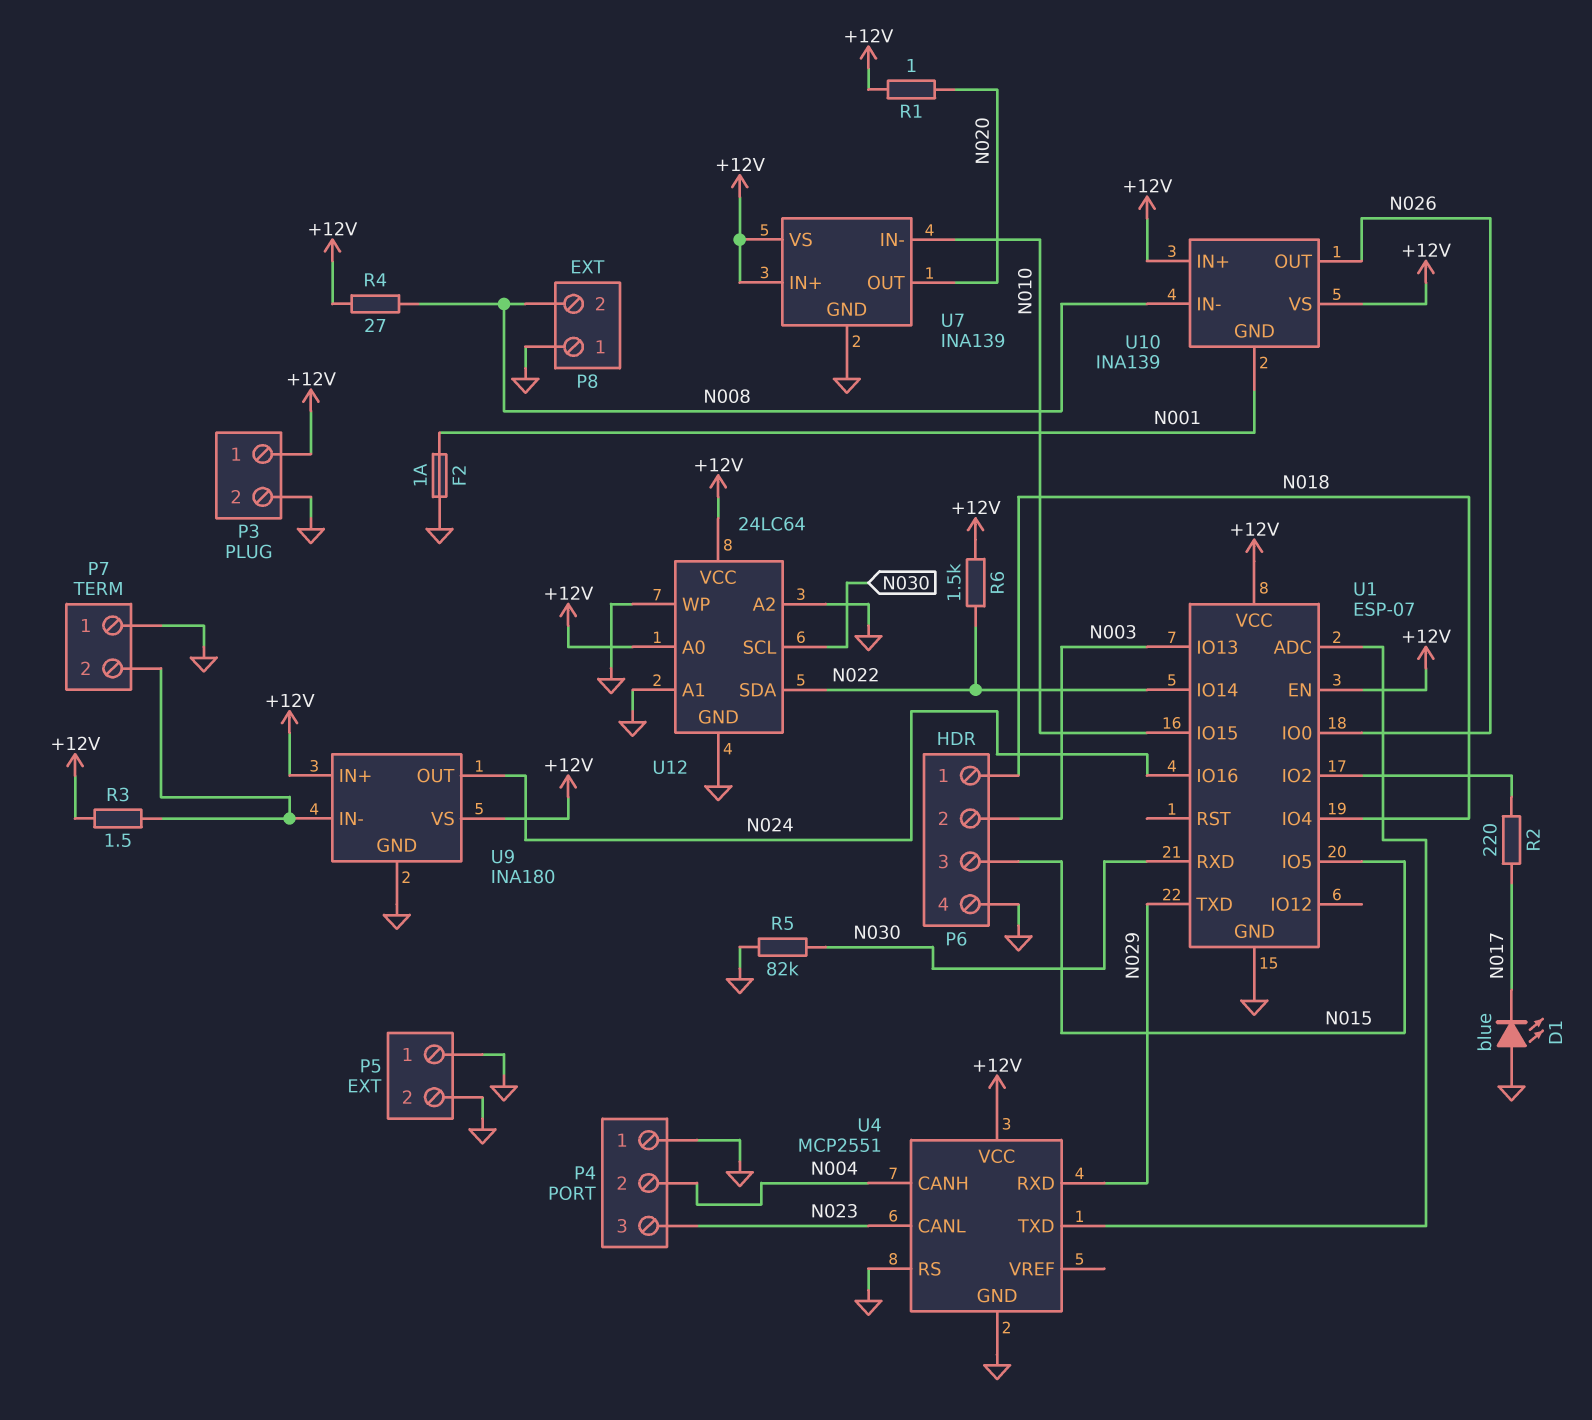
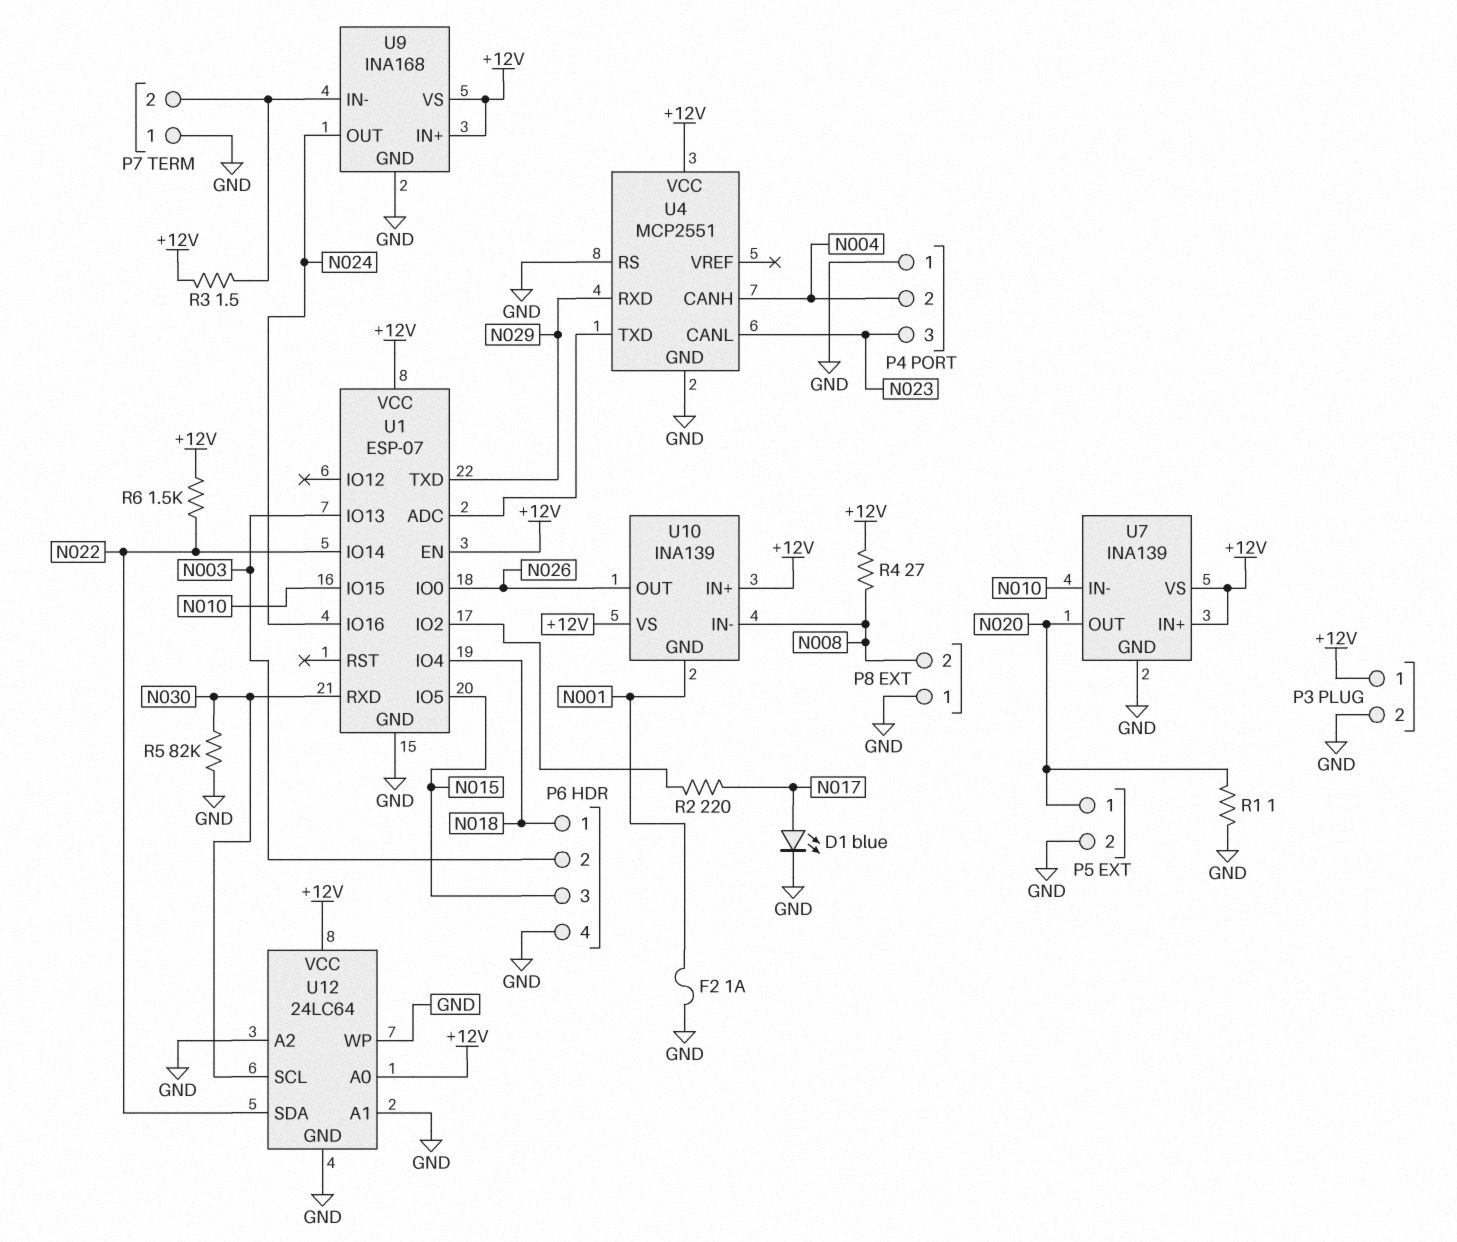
D1: LED blue (A GND, K N017) -> LED blue (A N017, K GND)
P5 pin 1: GND -> N020
R1: 1 (+12V, N020) -> 1 (GND, N020)
U9: INA180 -> INA168

